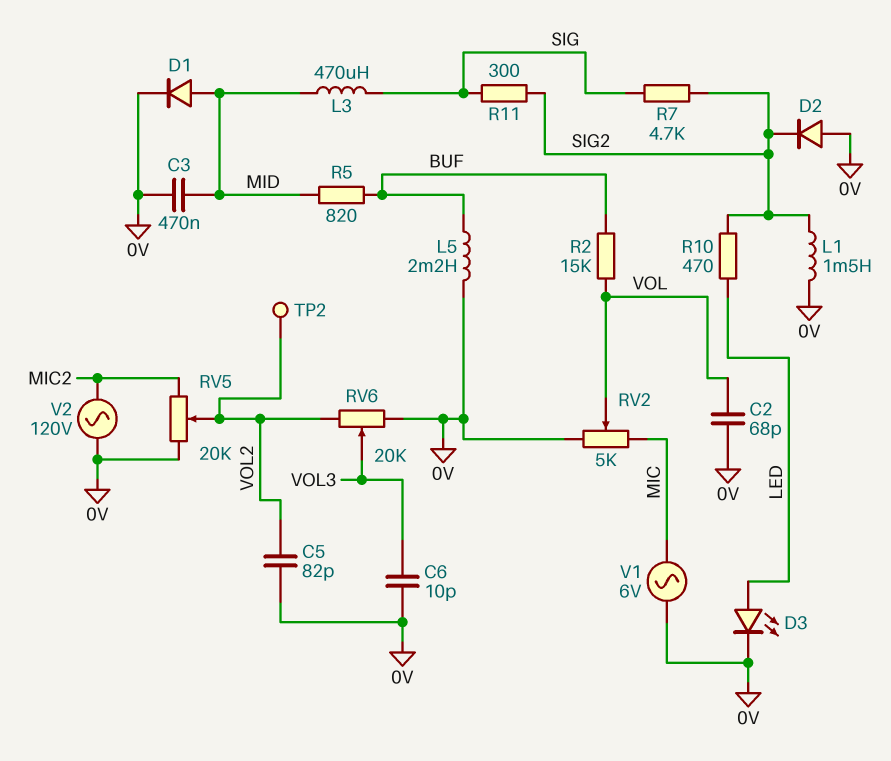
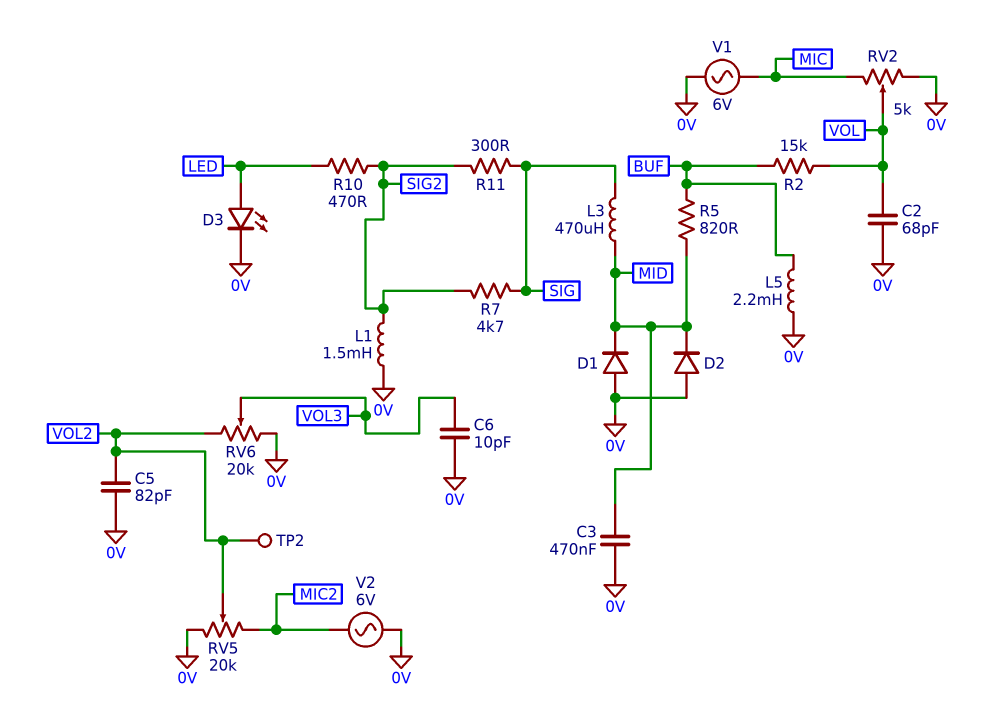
D1: diode (A MID, K 0V) -> diode (A 0V, K MID)
D2: diode (A 0V, K SIG2) -> diode (A 0V, K MID)
V2: AC 120V (0V, MIC2) -> AC 6V (0V, MIC2)

